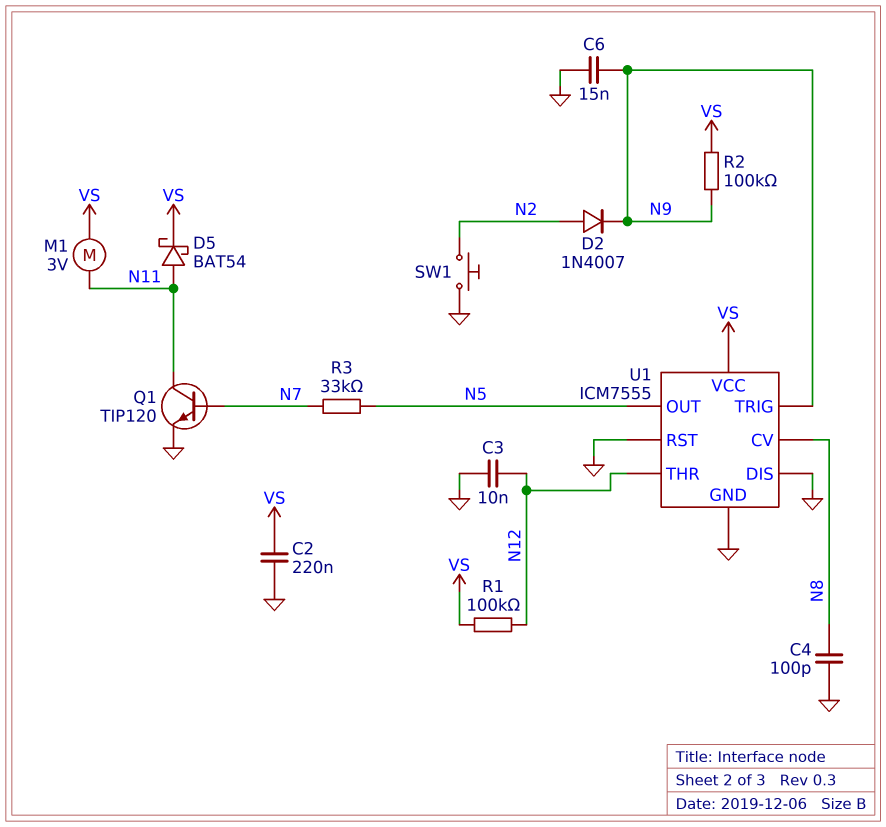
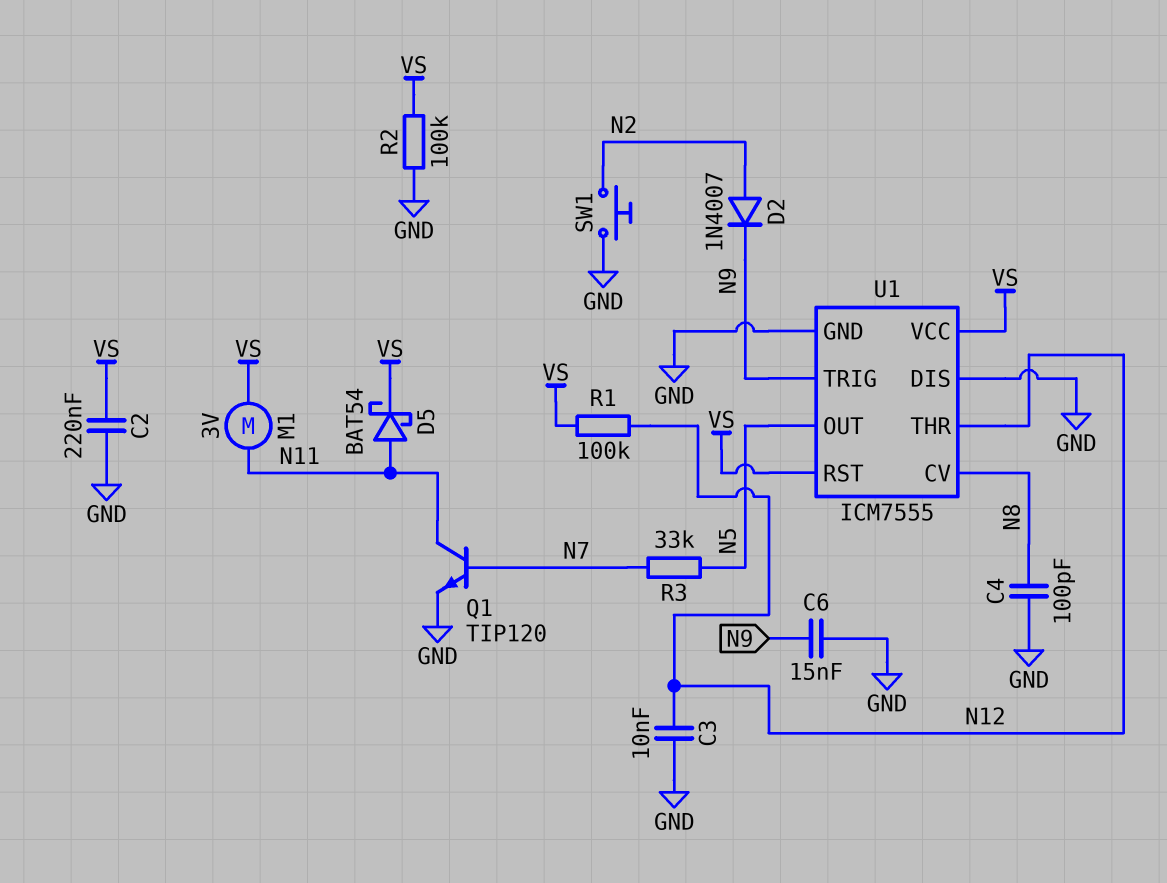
R2: 100k (N9, VS) -> 100k (GND, VS)
U1 pin RST: GND -> VS

